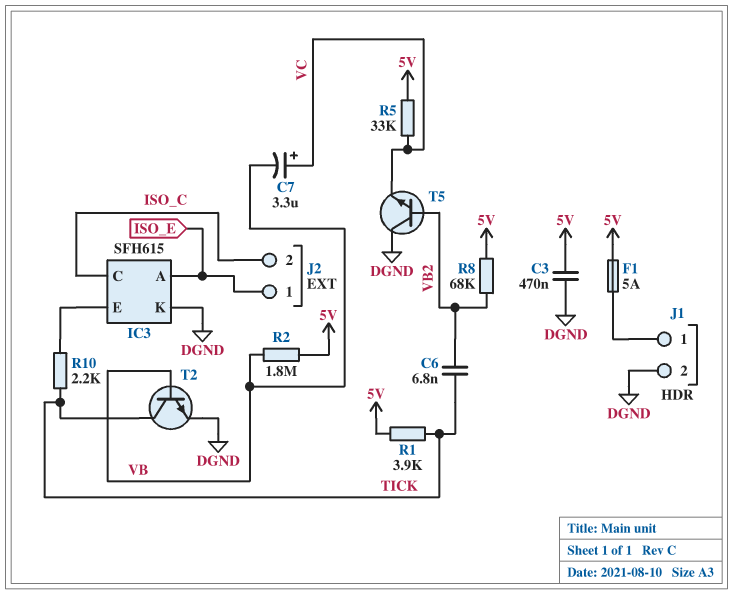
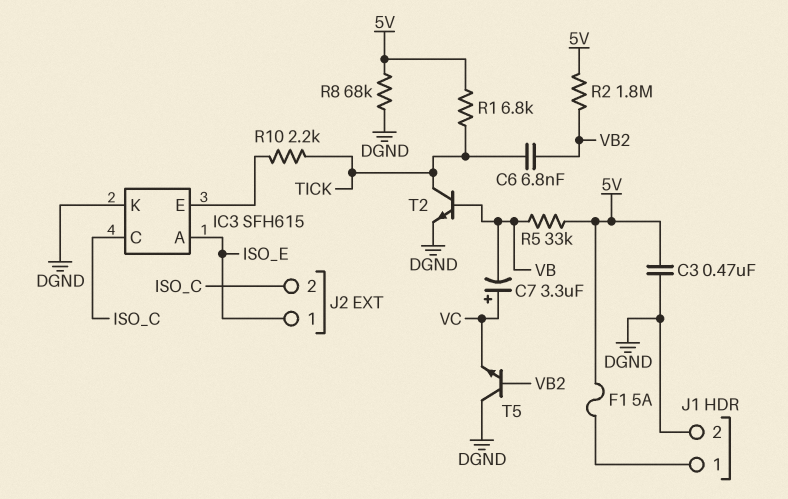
R1: 3.9k (5V, TICK) -> 6.8k (5V, TICK)
R2: 1.8M (5V, VB) -> 1.8M (5V, VB2)
R5: 33k (5V, VC) -> 33k (5V, VB)
R8: 68k (5V, VB2) -> 68k (5V, DGND)

